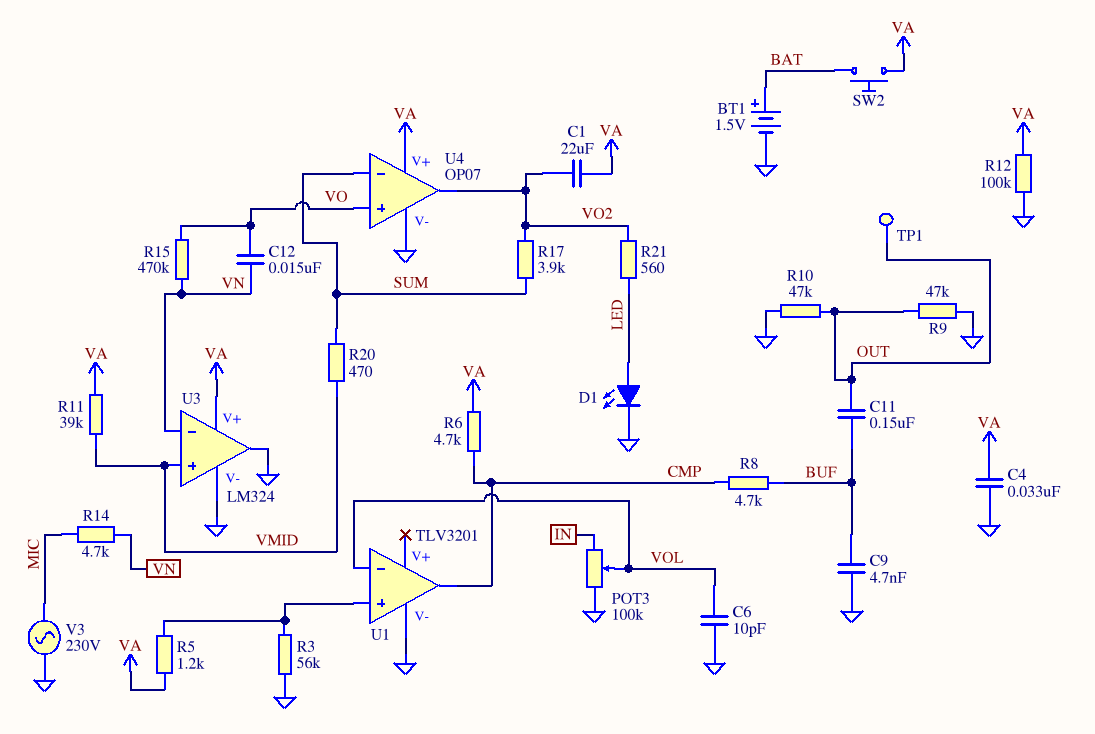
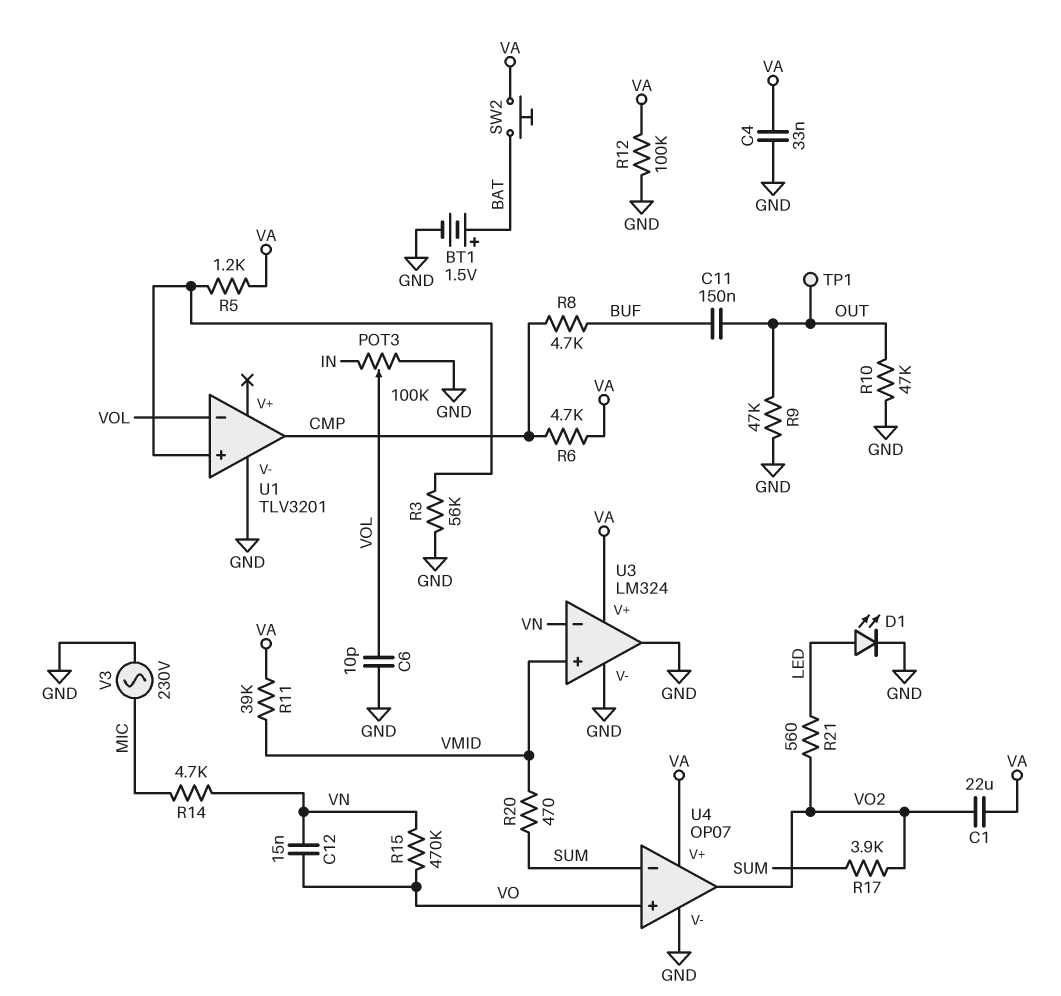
C9: 4.7nF (BUF, GND) -> none

